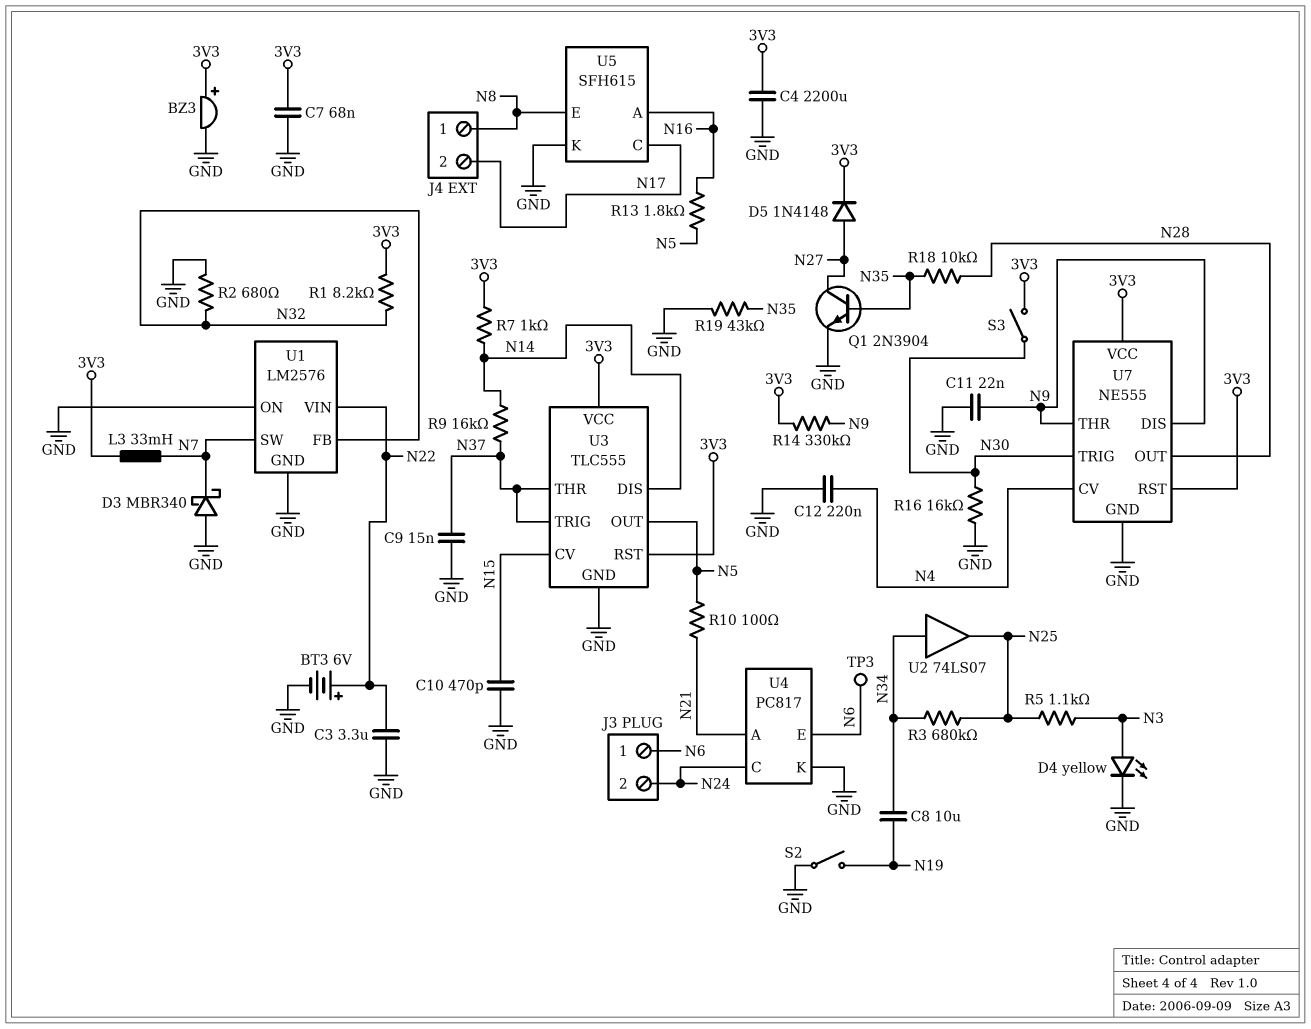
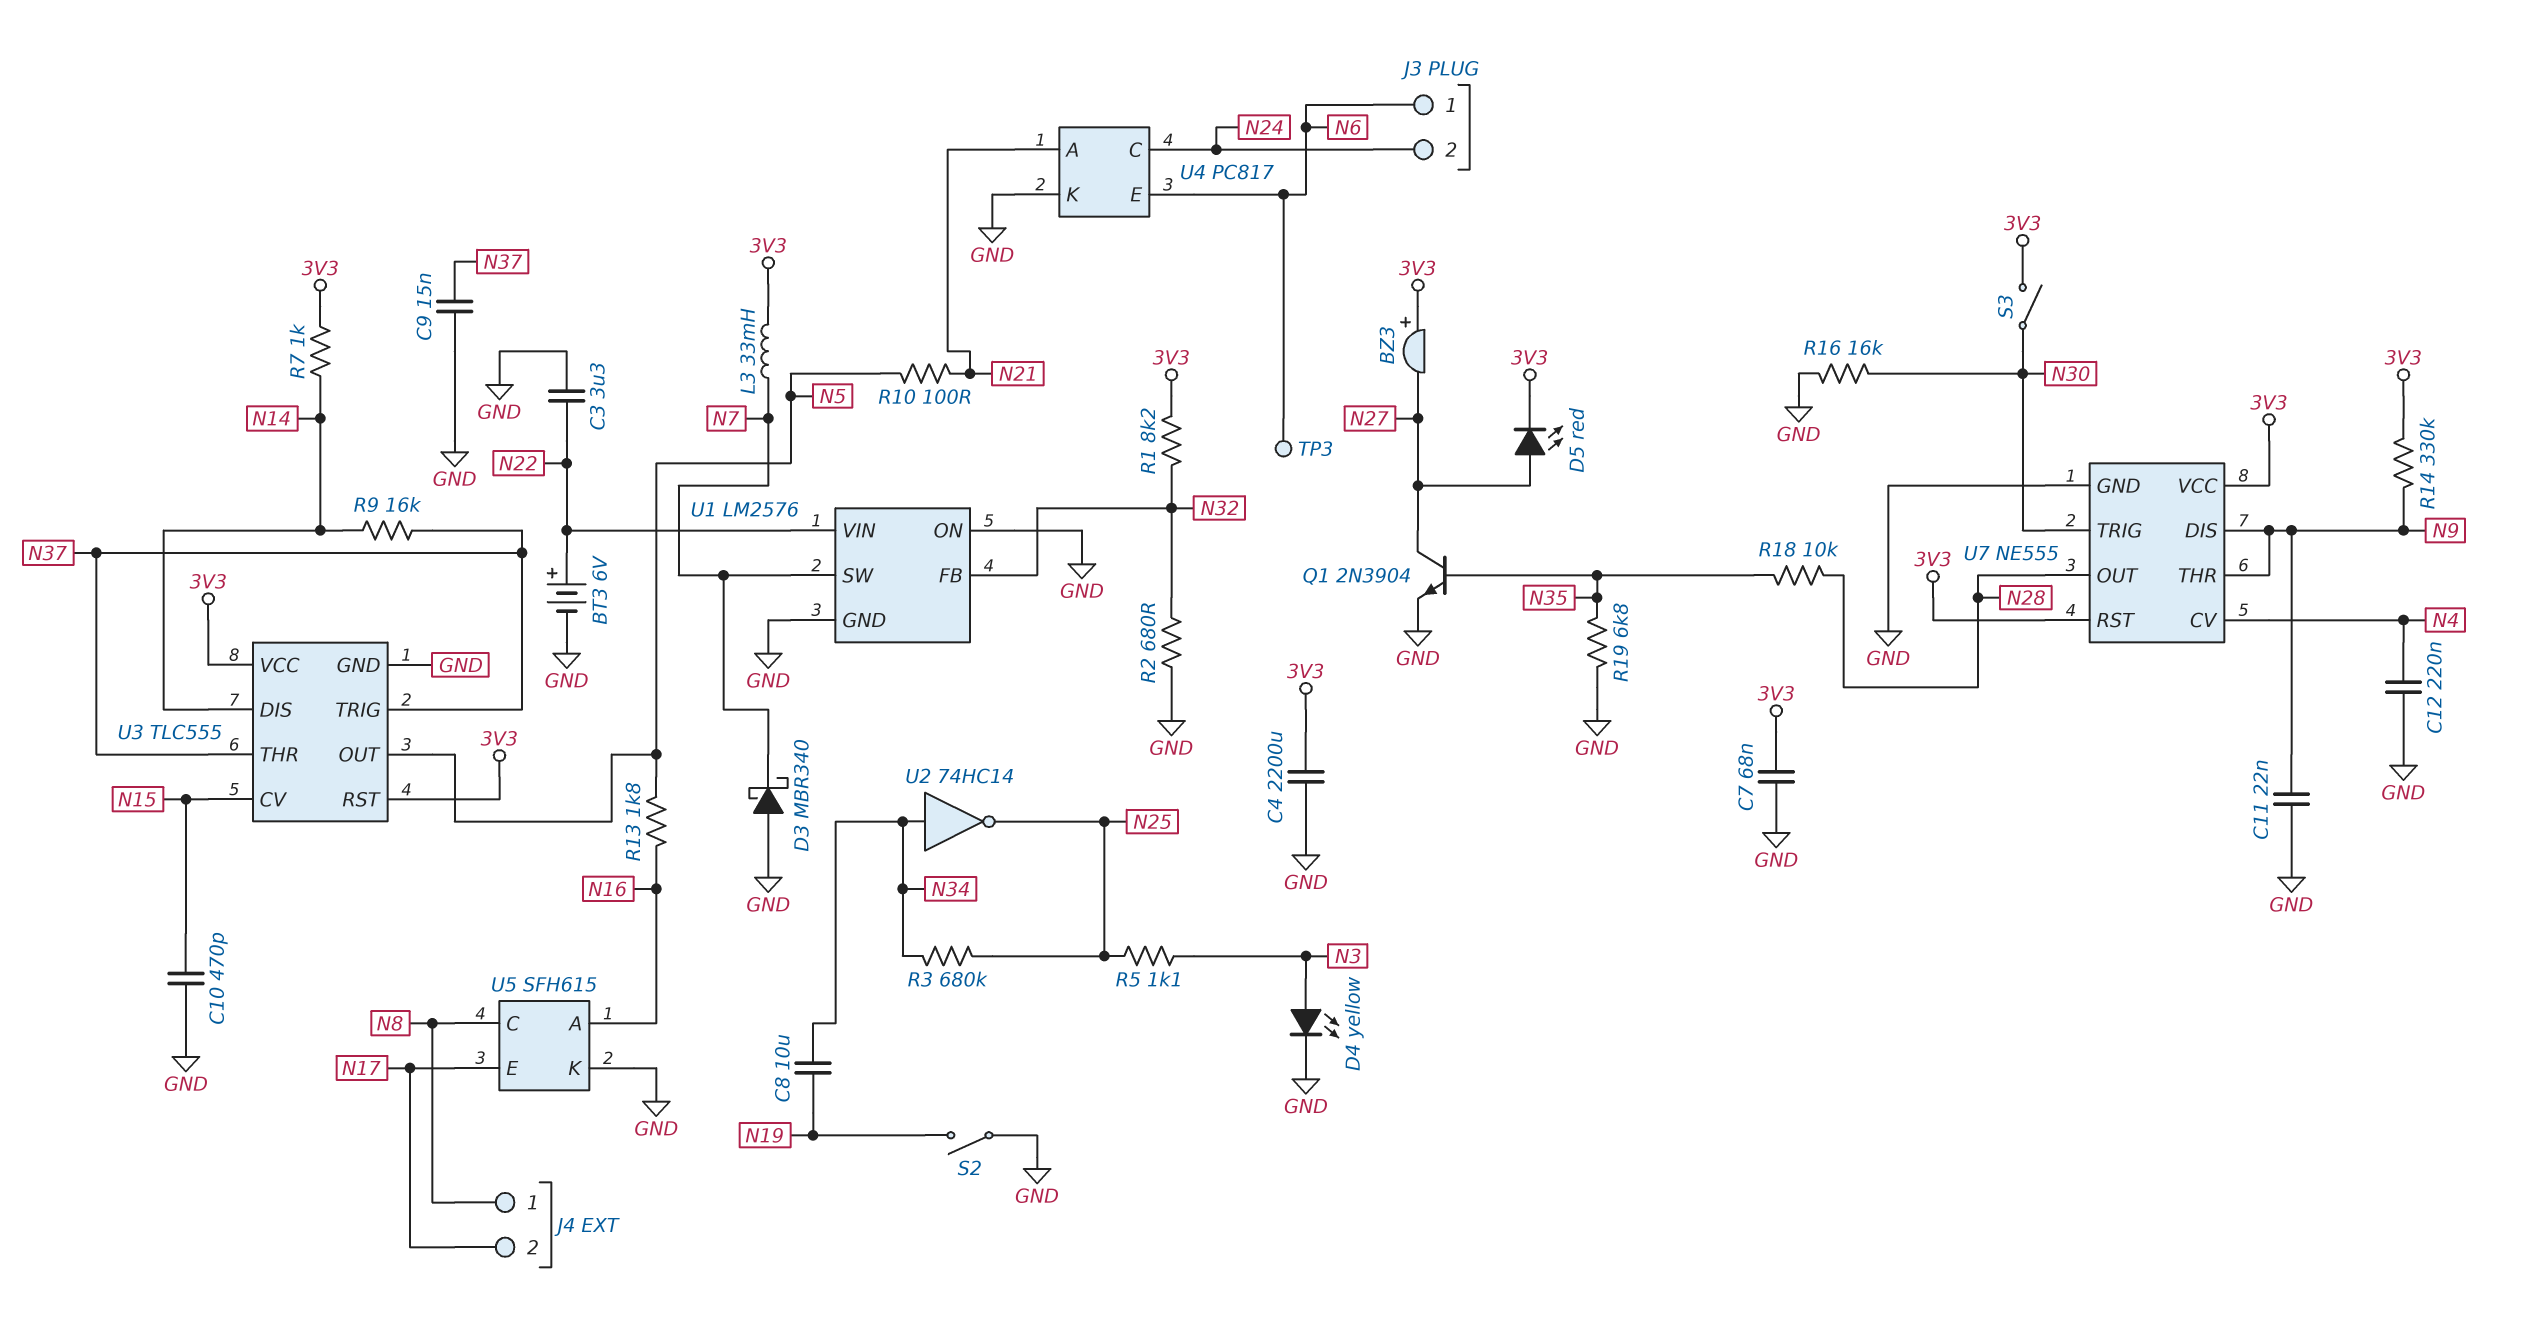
BZ3: buzzer (plus 3V3, minus GND) -> buzzer (plus 3V3, minus N27)
D5: diode 1N4148 (A N27, K 3V3) -> LED red (A N27, K 3V3)
R19: 43k (GND, N35) -> 6.8k (GND, N35)
U2: buffer 74LS07 (in N34, out N25) -> NOT 74HC14 (in N34, out N25)
U5 pin C: N17 -> N8
U5 pin E: N8 -> N17

